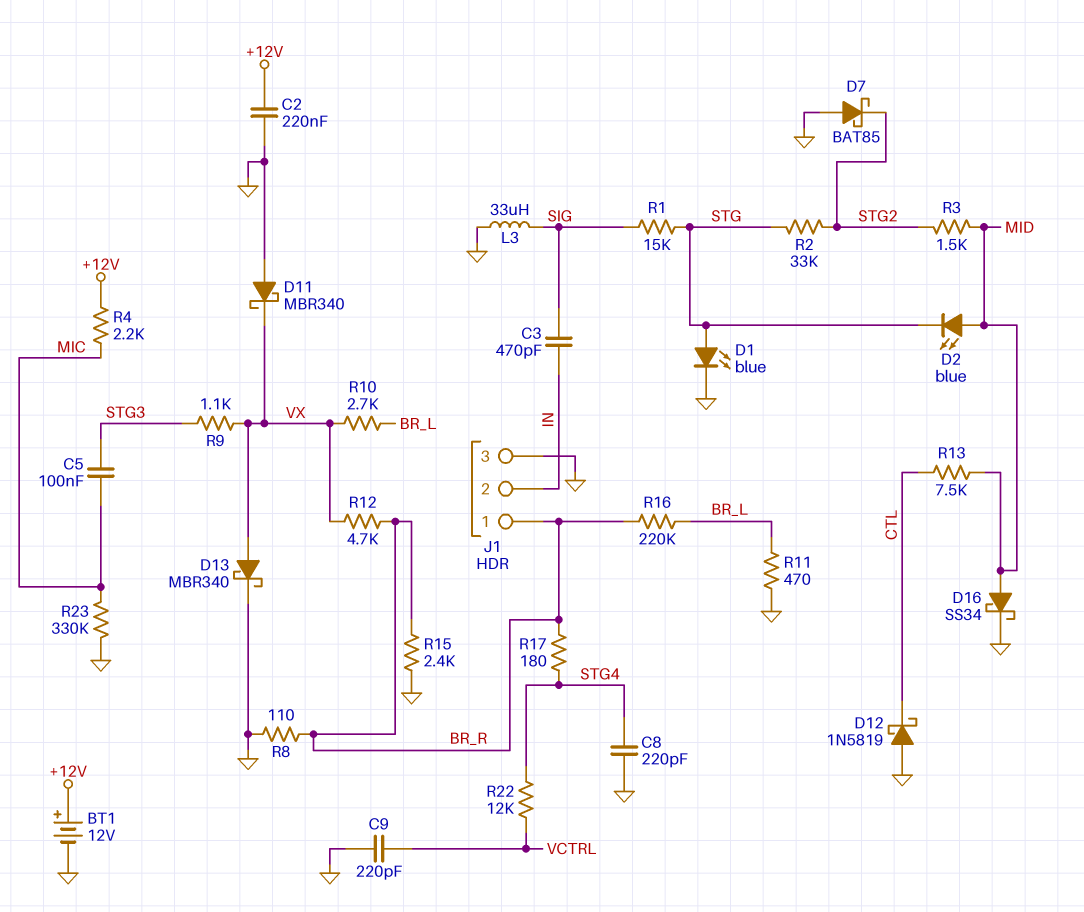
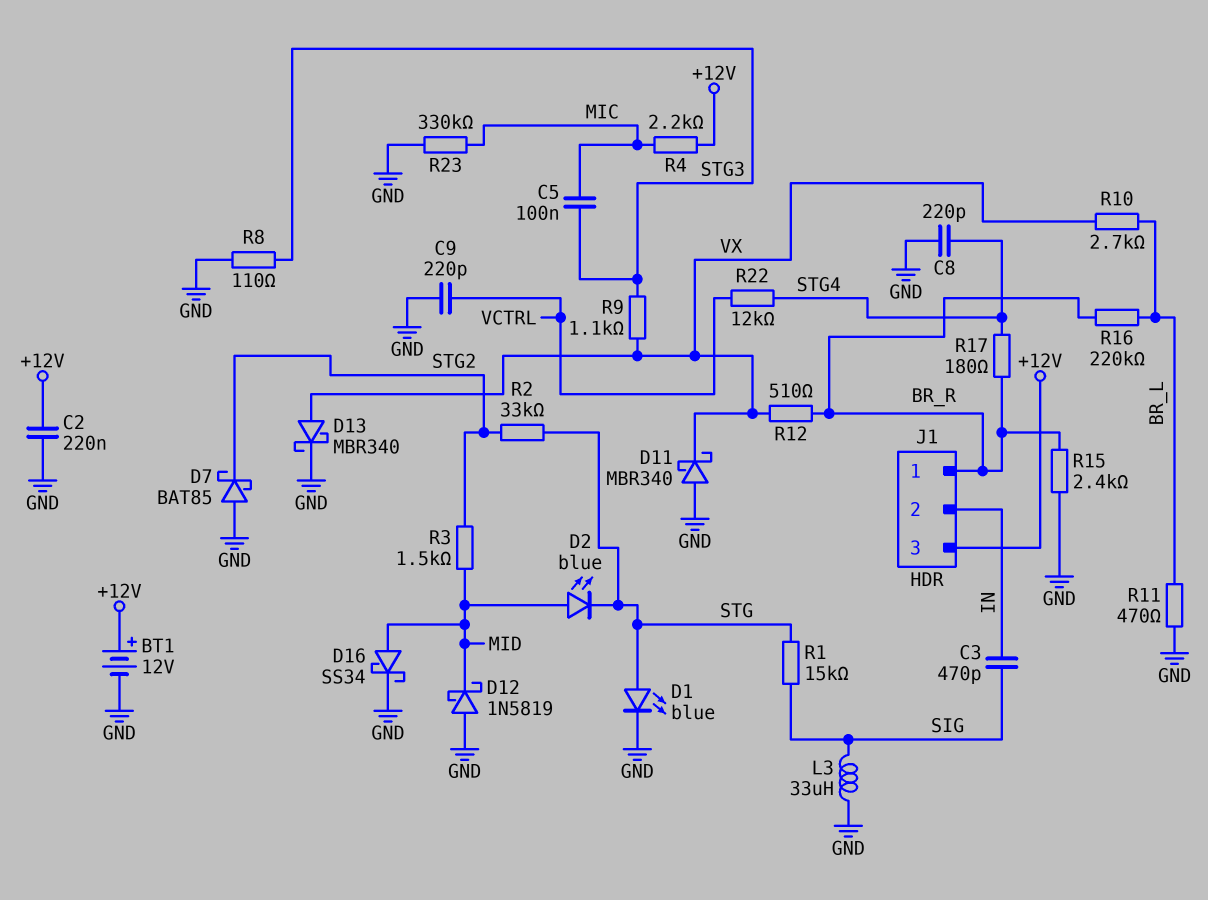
D12: schottky 1N5819 (A GND, K CTL) -> schottky 1N5819 (A GND, K MID)
J1 pin 3: GND -> +12V
R8: 110 (BR_R, GND) -> 110 (GND, STG3)
R12: 4.7k (BR_R, VX) -> 510 (BR_R, VX)
R13: 7.5k (CTL, MID) -> none

